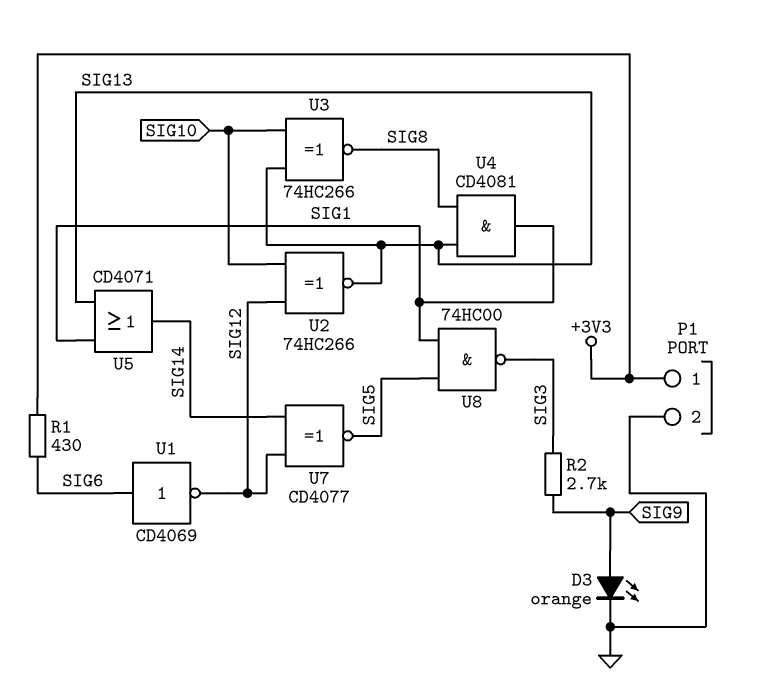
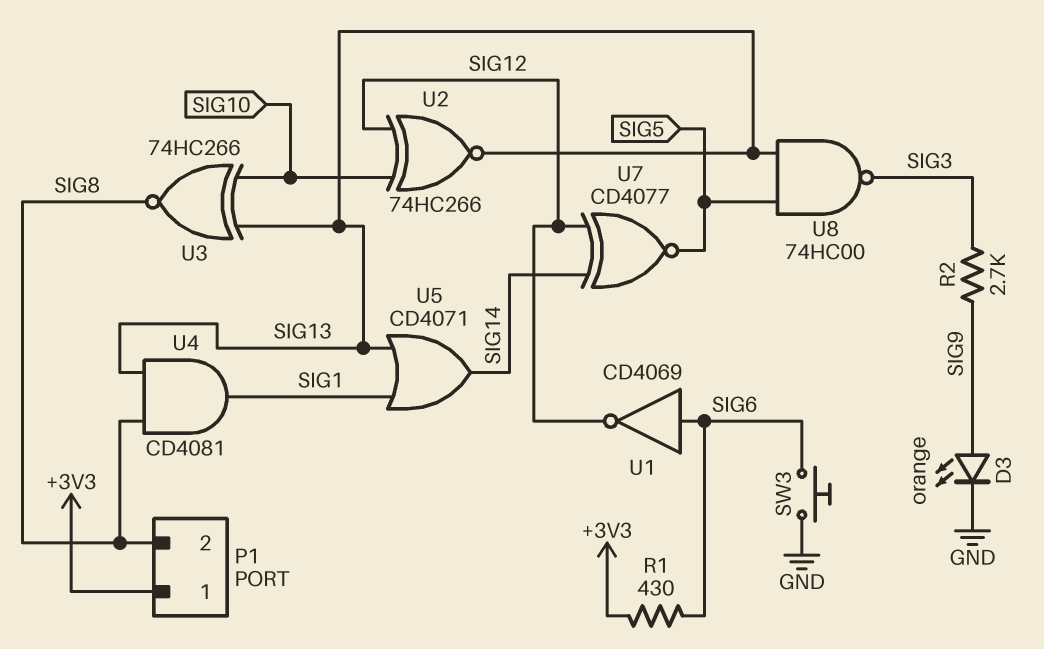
P1 pin 2: GND -> SIG8
SW3: none -> button (GND, SIG6)
U8: NAND 74HC00 (in SIG1, in SIG5, out SIG3) -> NAND 74HC00 (in SIG5, in SIG13, out SIG3)

